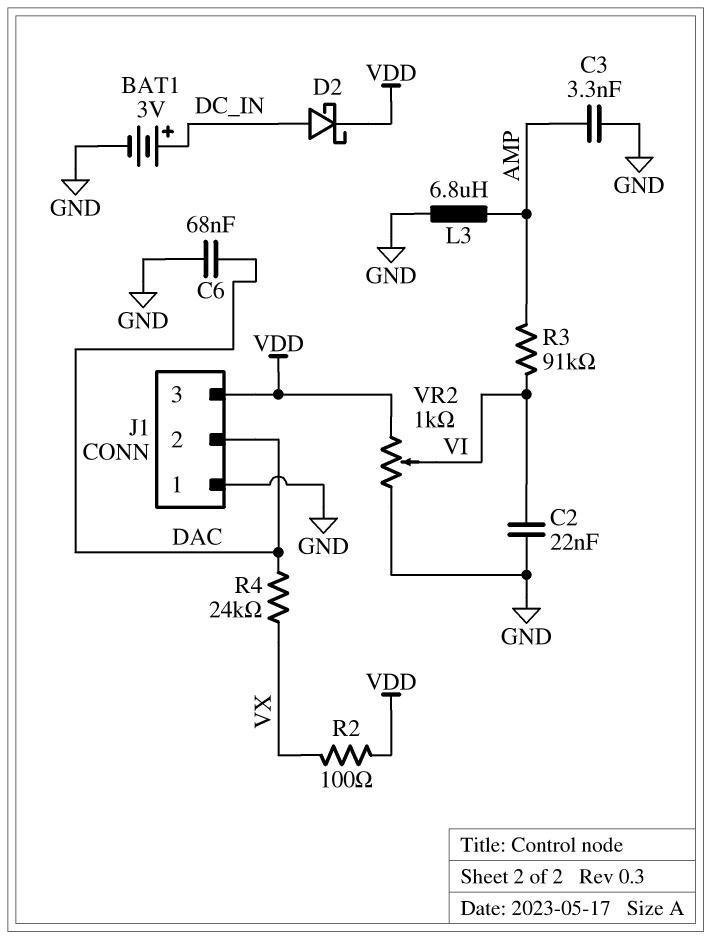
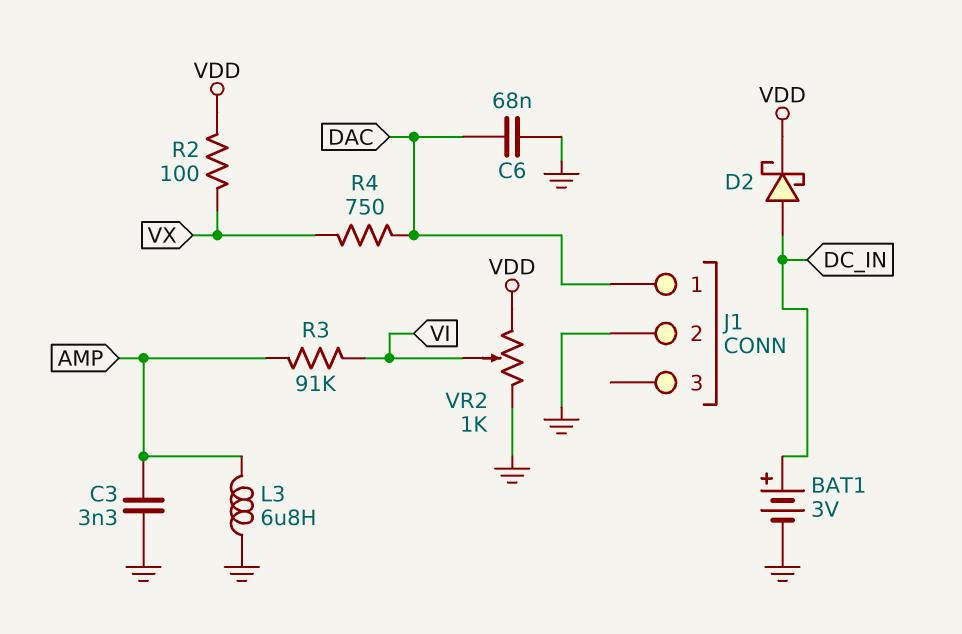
C2: 22nF (GND, VI) -> none
J1 pin 1: GND -> DAC
J1 pin 2: DAC -> GND
J1 pin 3: VDD -> none
R4: 24k (DAC, VX) -> 750 (DAC, VX)

